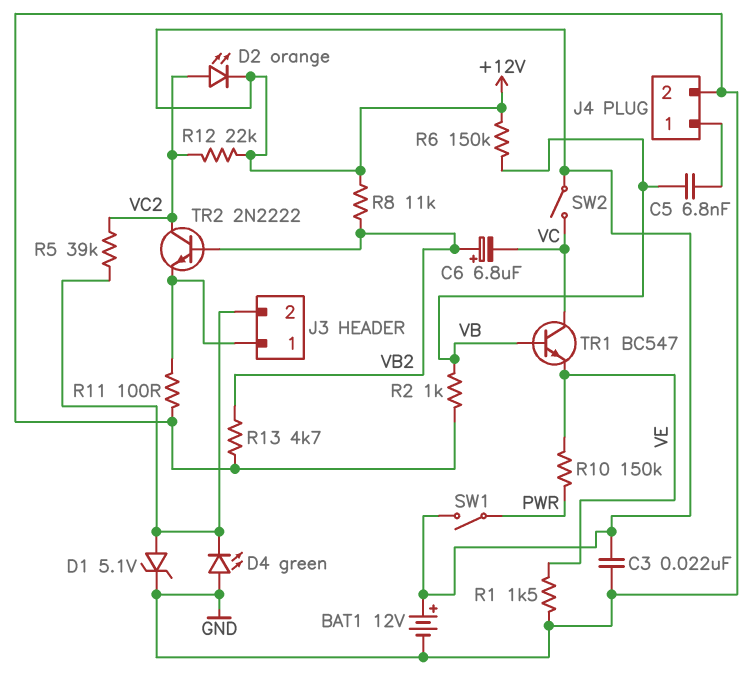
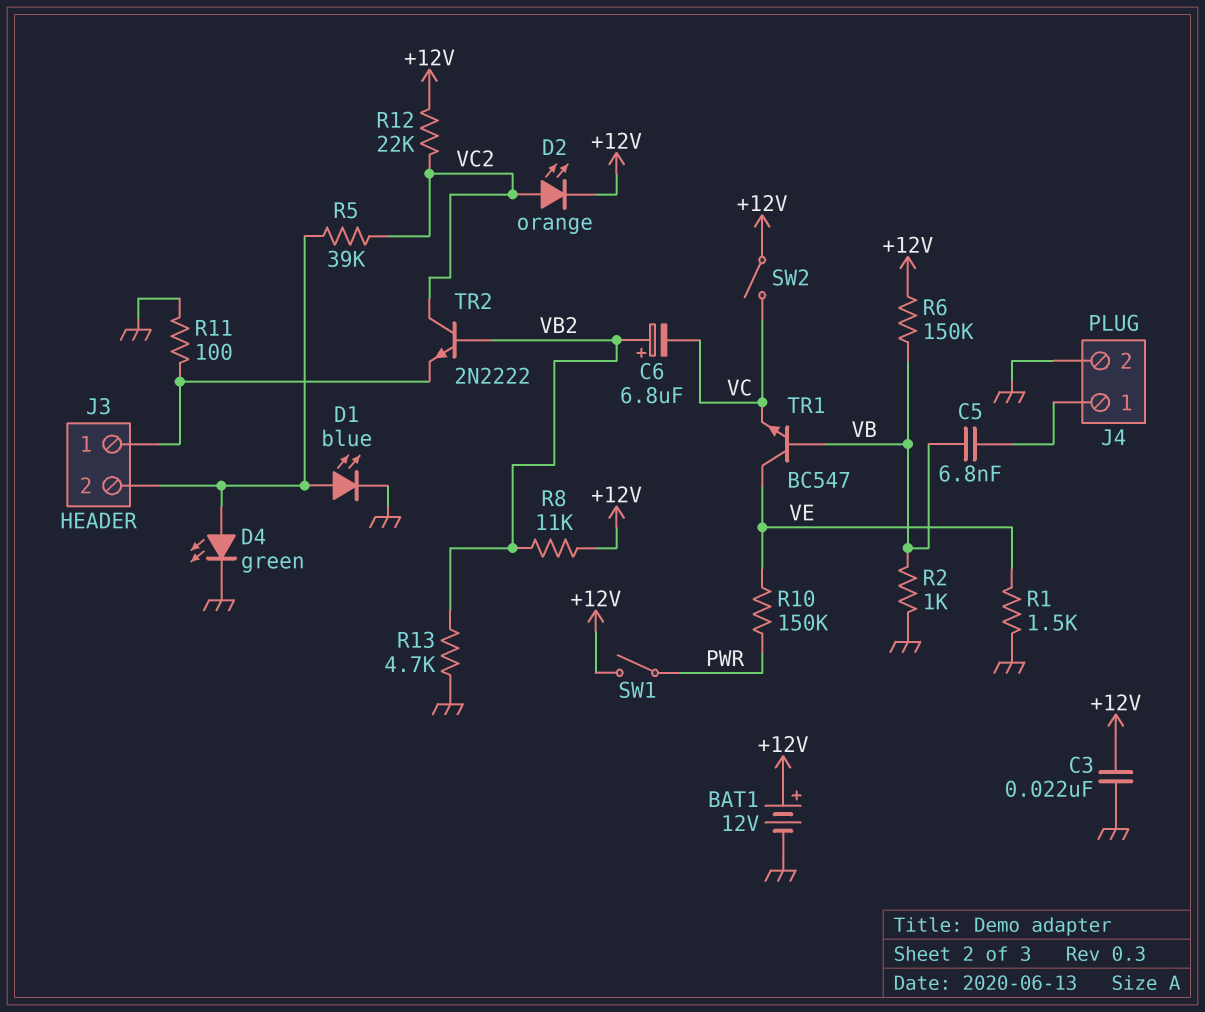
D1: zener 5.1V (A J3/2, K GND) -> LED blue (A J3/2, K GND)
D4: LED green (A GND, K J3/2) -> LED green (A J3/2, K GND)
TR1: NPN BC547 (B VB, C VC, E VE) -> NPN BC547 (B VB, C VE, E VC)

